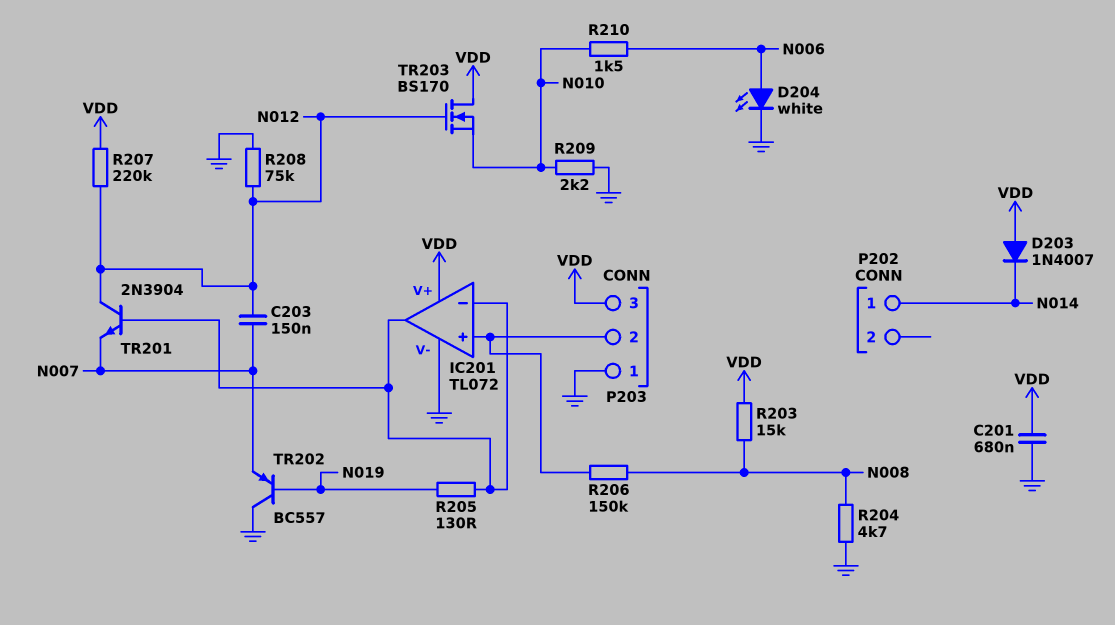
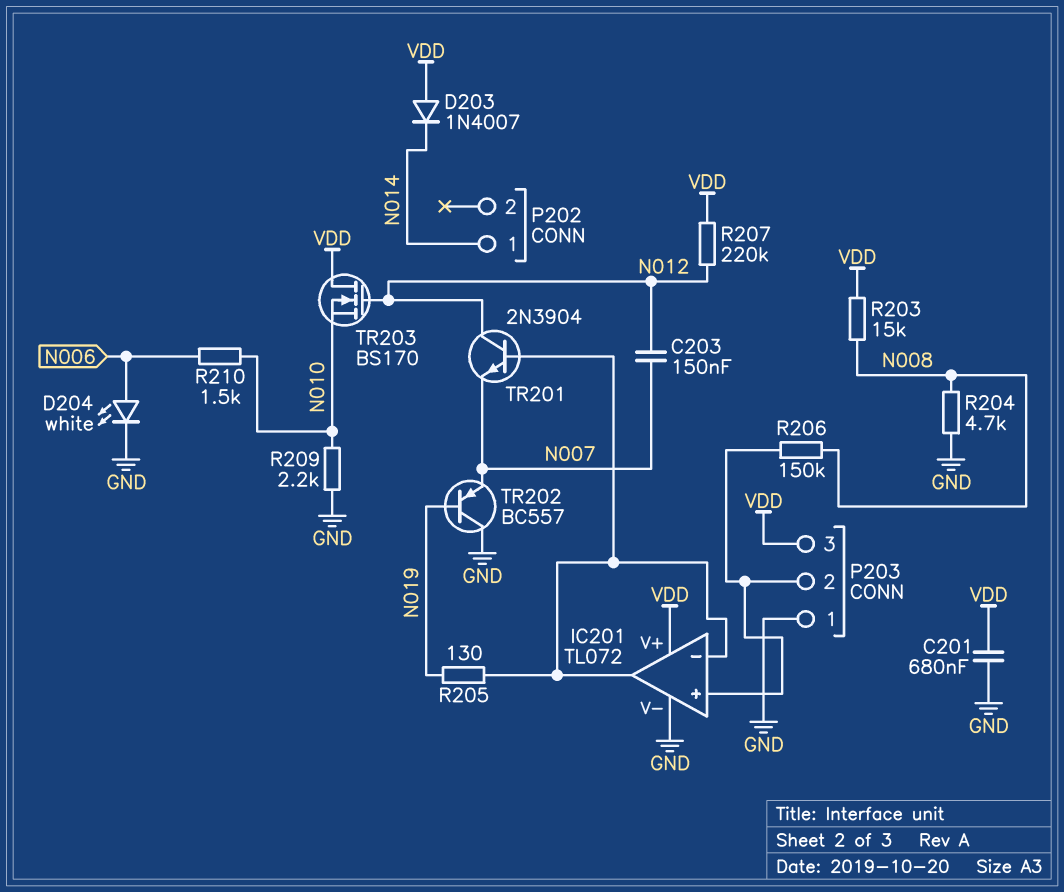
R208: 75k (GND, N012) -> none

